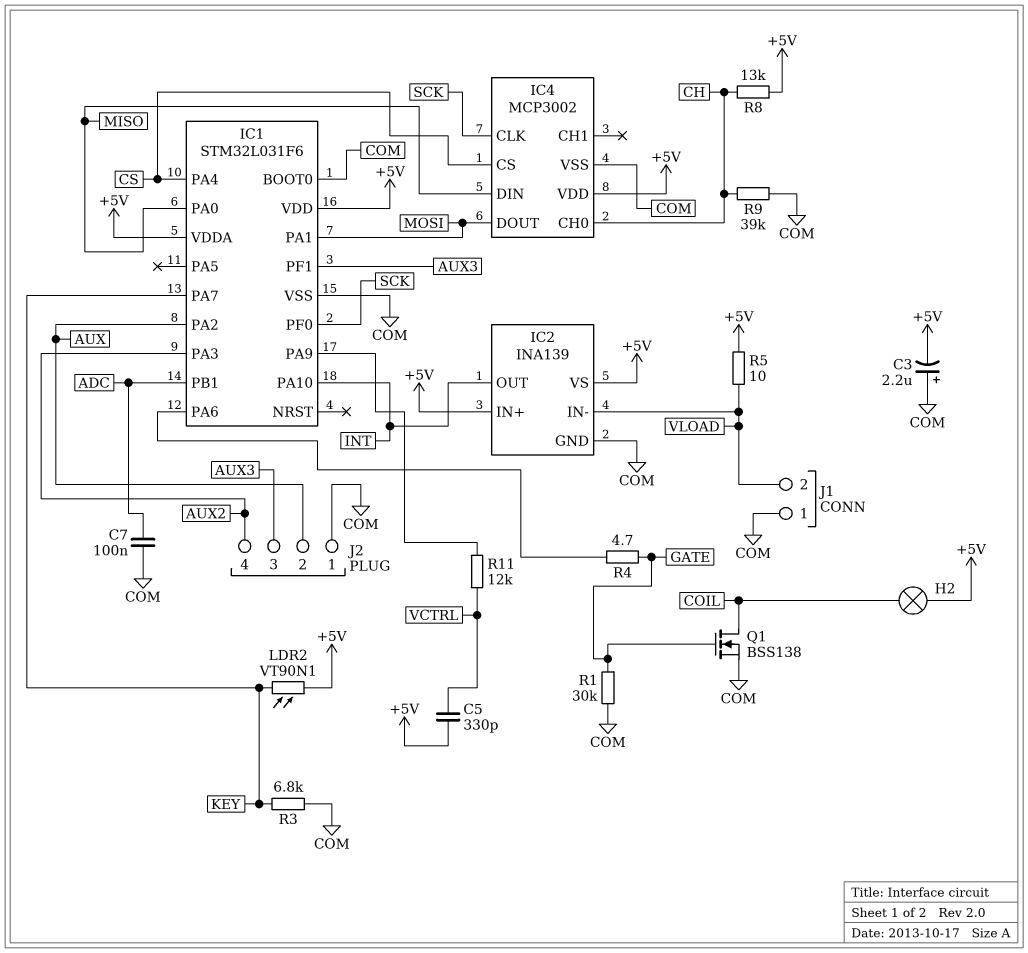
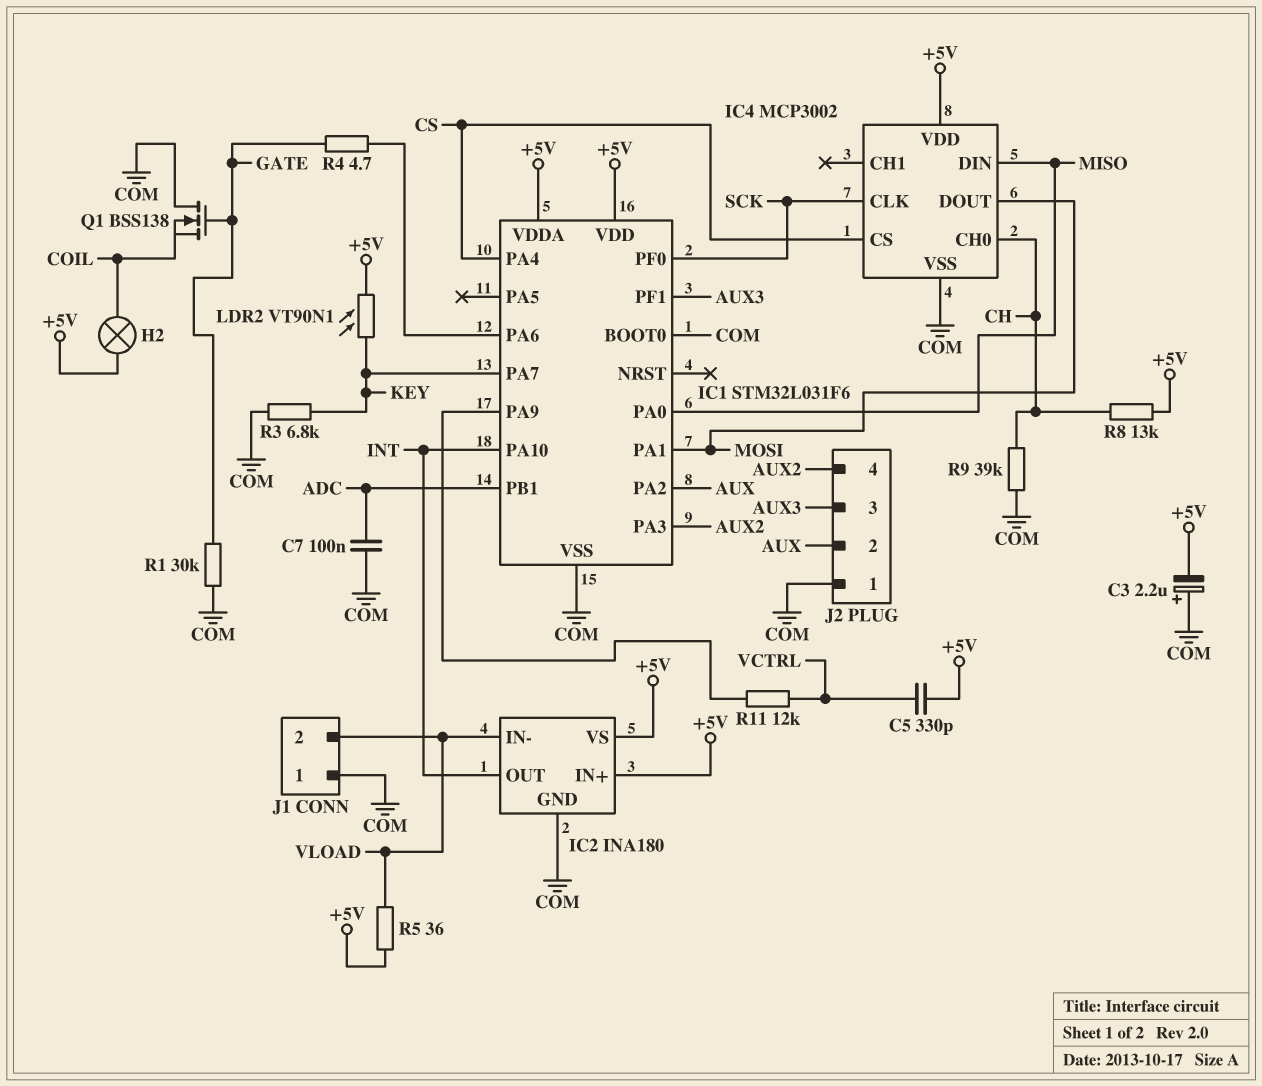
IC2: INA139 -> INA180
Q1: NMOS BSS138 (G GATE, D COIL, S COM) -> NMOS BSS138 (G GATE, D COM, S COIL)
R5: 10 (+5V, VLOAD) -> 36 (+5V, VLOAD)

